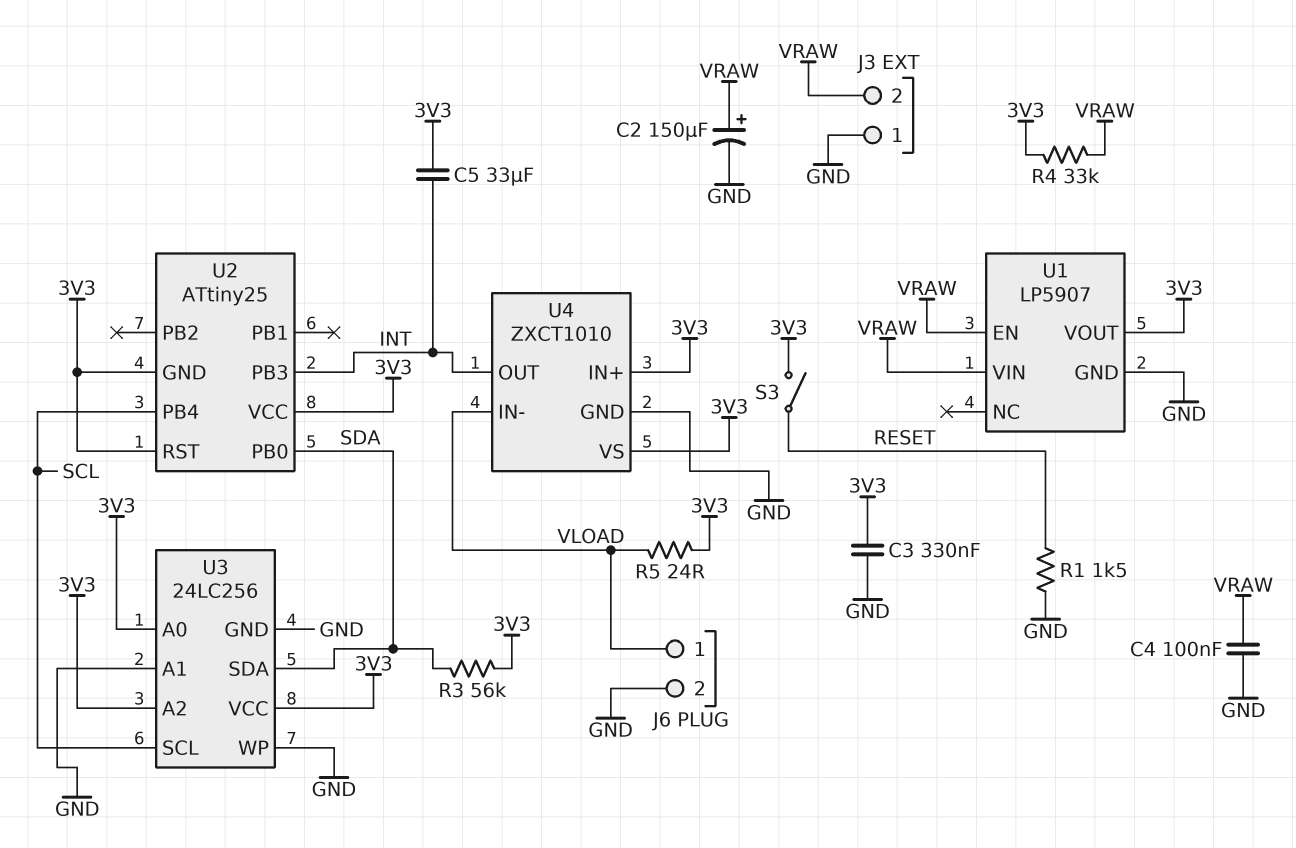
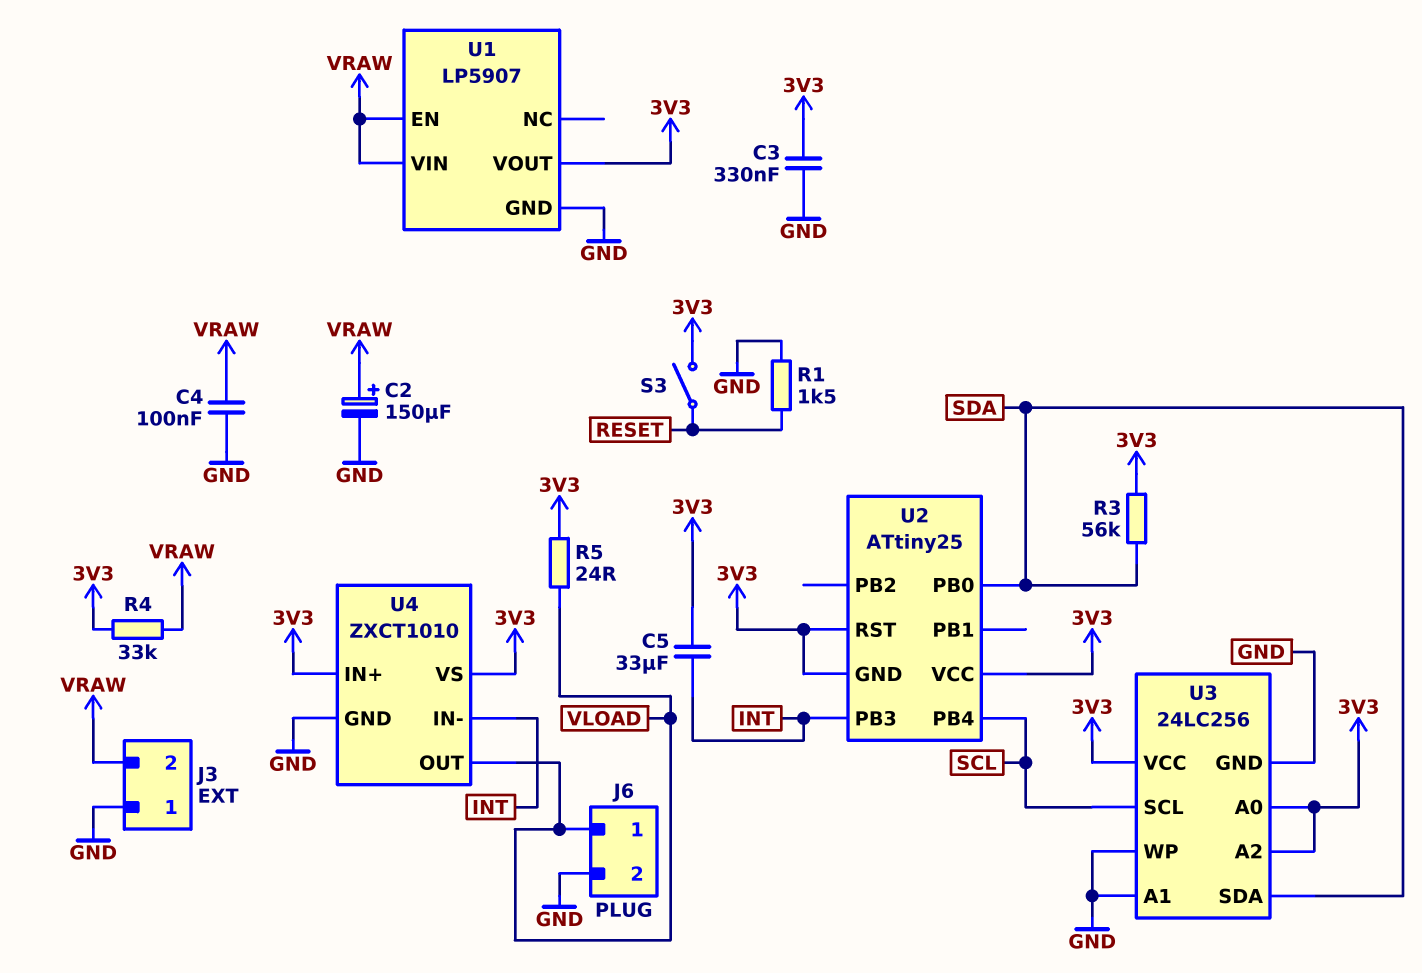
U4 pin IN-: VLOAD -> INT
U4 pin OUT: INT -> VLOAD

